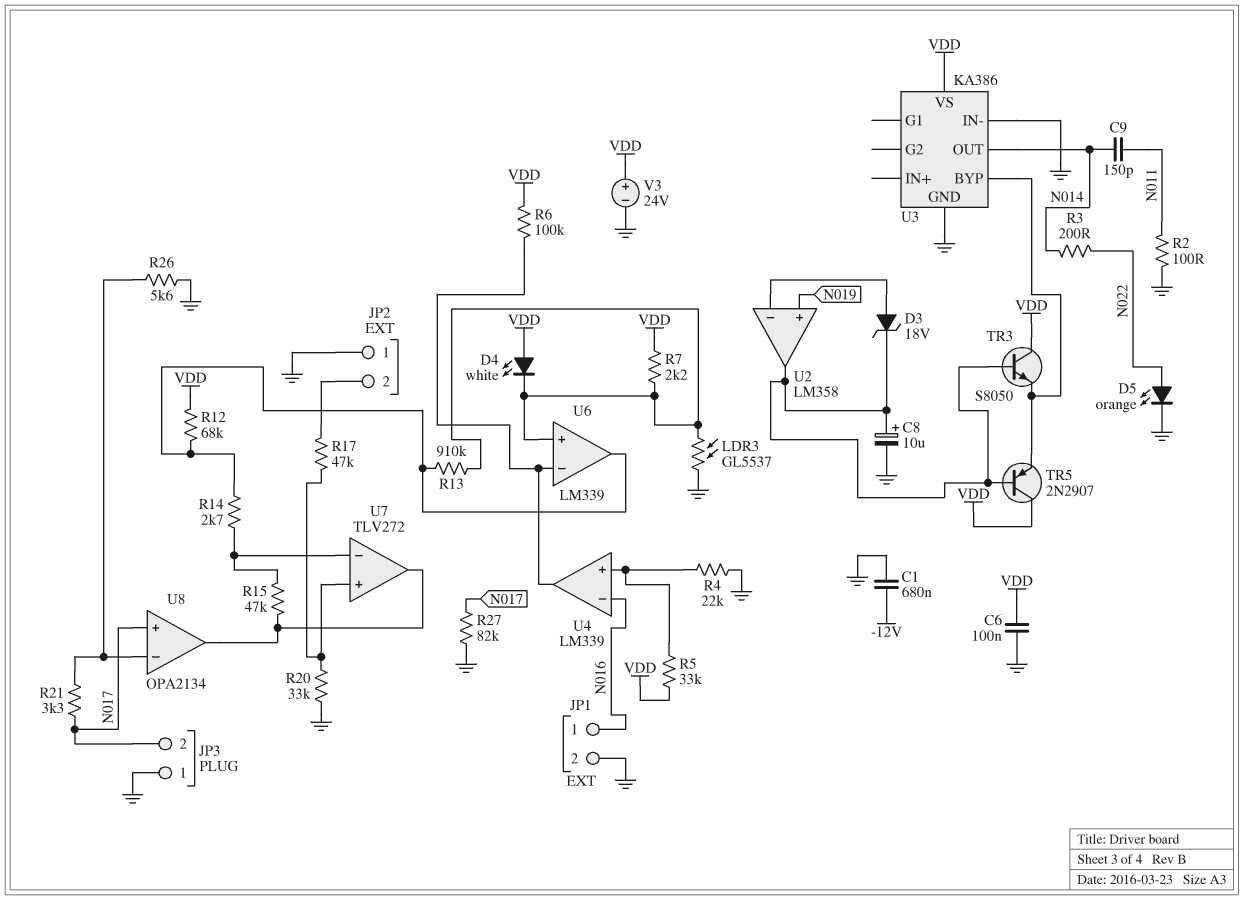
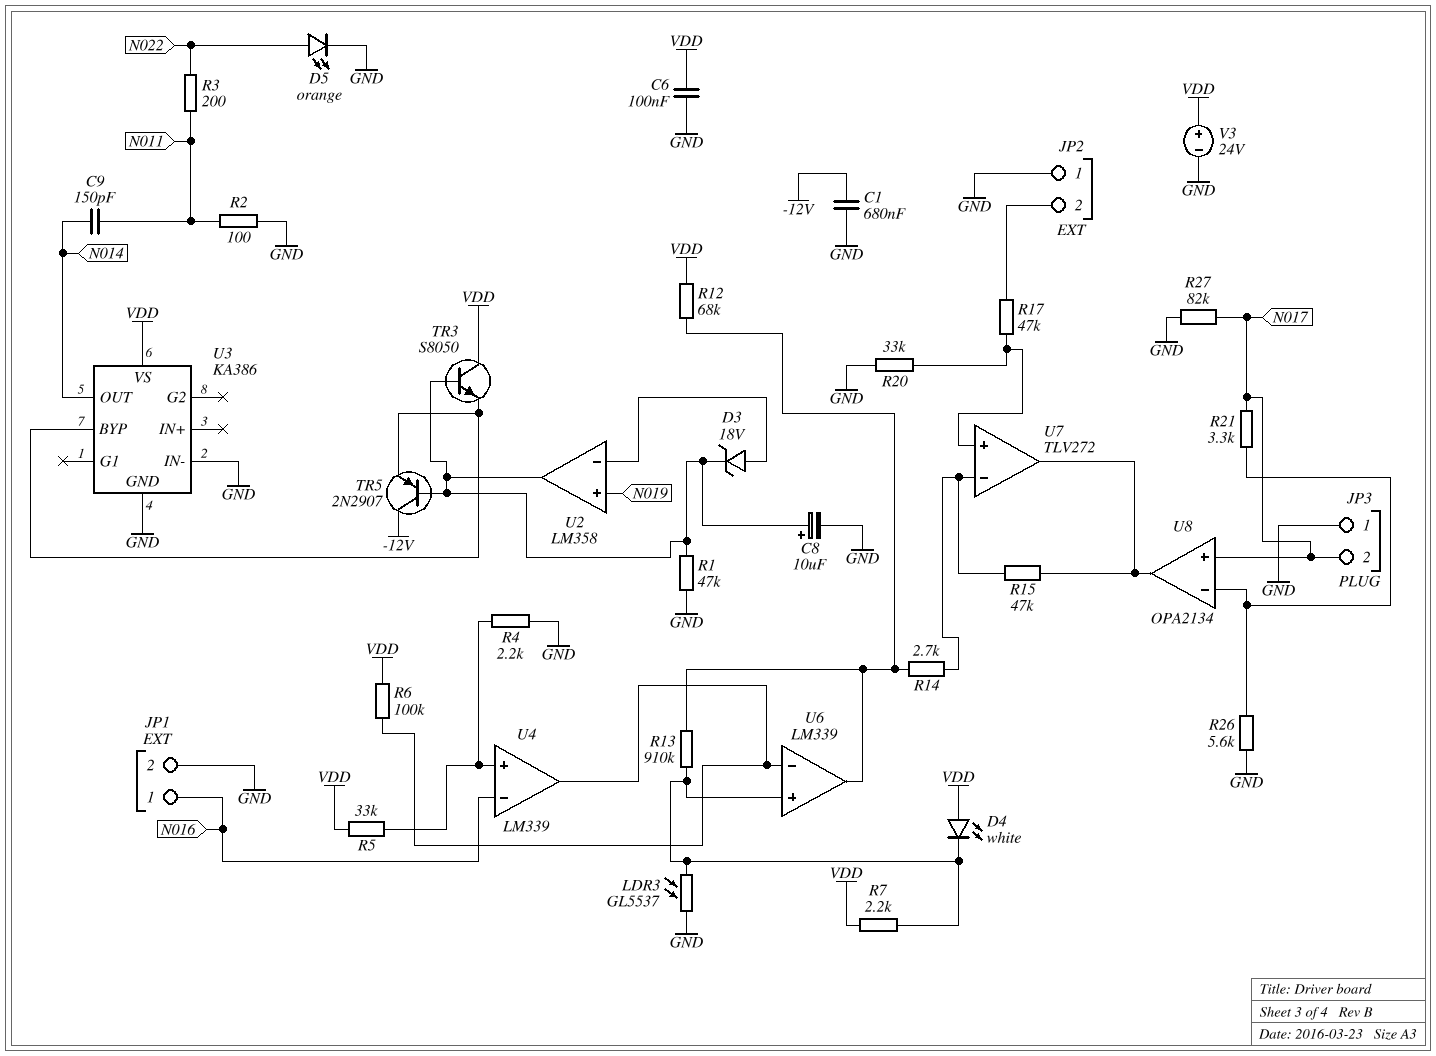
R1: none -> 47k (GND, U2/out)
R3: 200 (N014, N022) -> 200 (N011, N022)
R4: 22k (GND, U4/in+) -> 2.2k (GND, U4/in+)
TR5: PNP 2N2907 (B U2/out, C VDD, E U3/BYP) -> PNP 2N2907 (B U2/out, C -12V, E U3/BYP)

